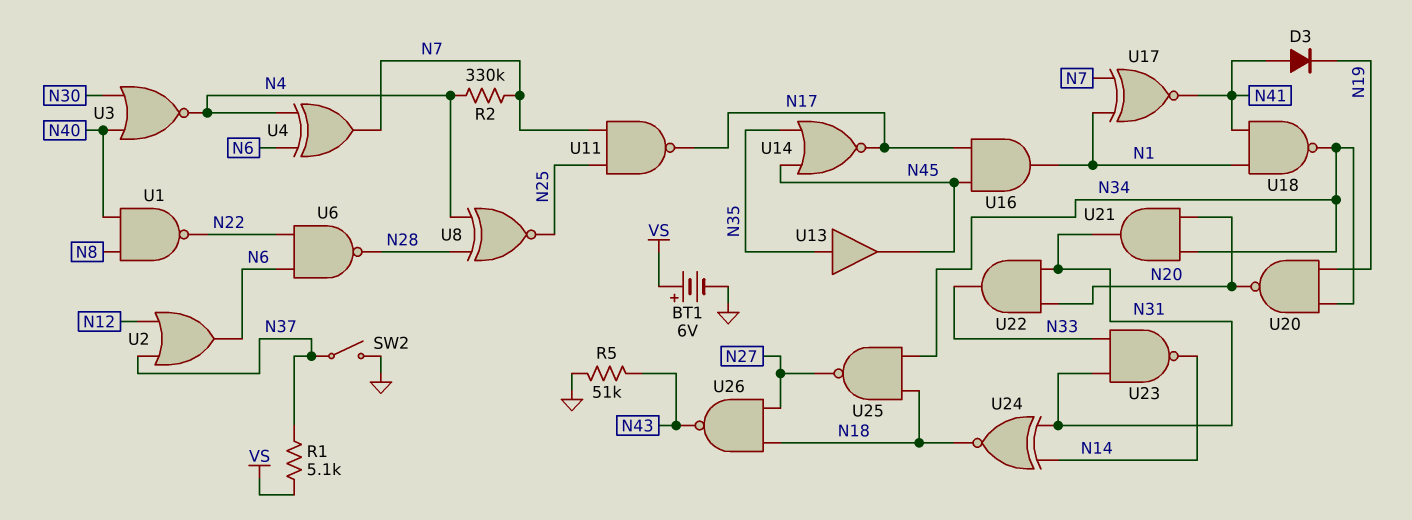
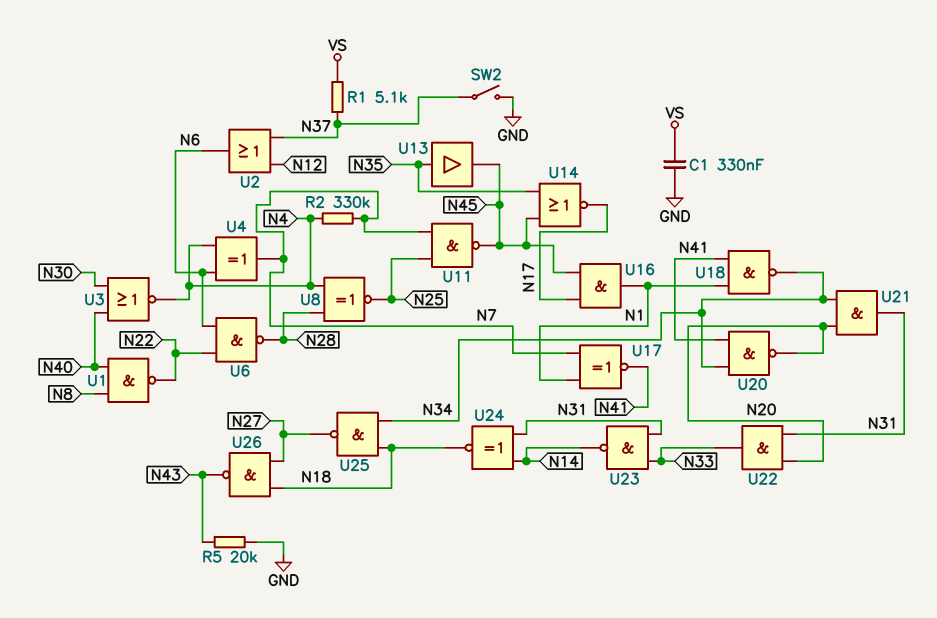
BT1: 6V (plus VS, minus GND) -> none
C1: none -> 330nF (GND, VS)
D3: diode (A N41, K N19) -> none
R5: 51k (GND, N43) -> 20k (GND, N43)
U11: NAND (in N7, in N25, out N17) -> NAND (in N7, in N25, out N45)
U20: NAND (in N19, in N34, out N20) -> NAND (in N34, in N41, out N20)

